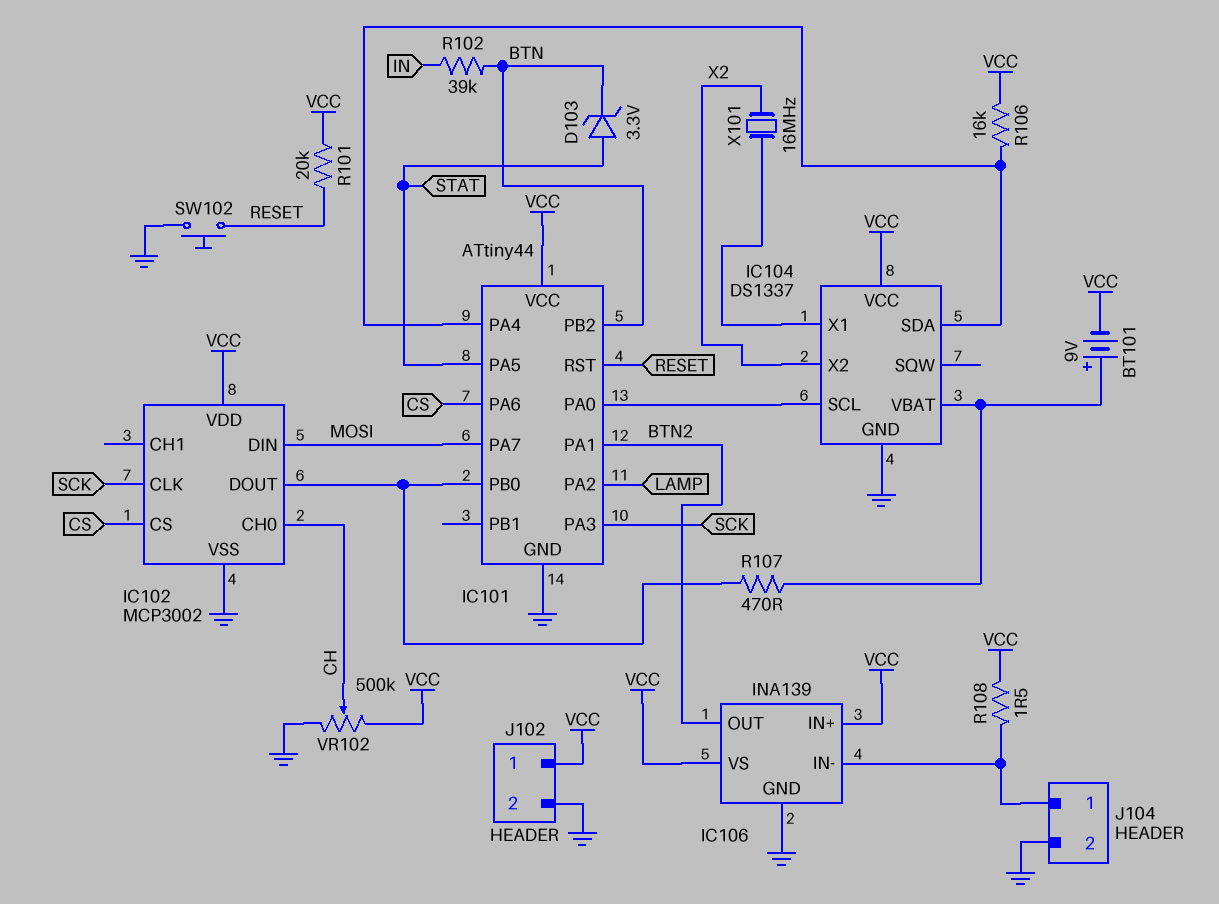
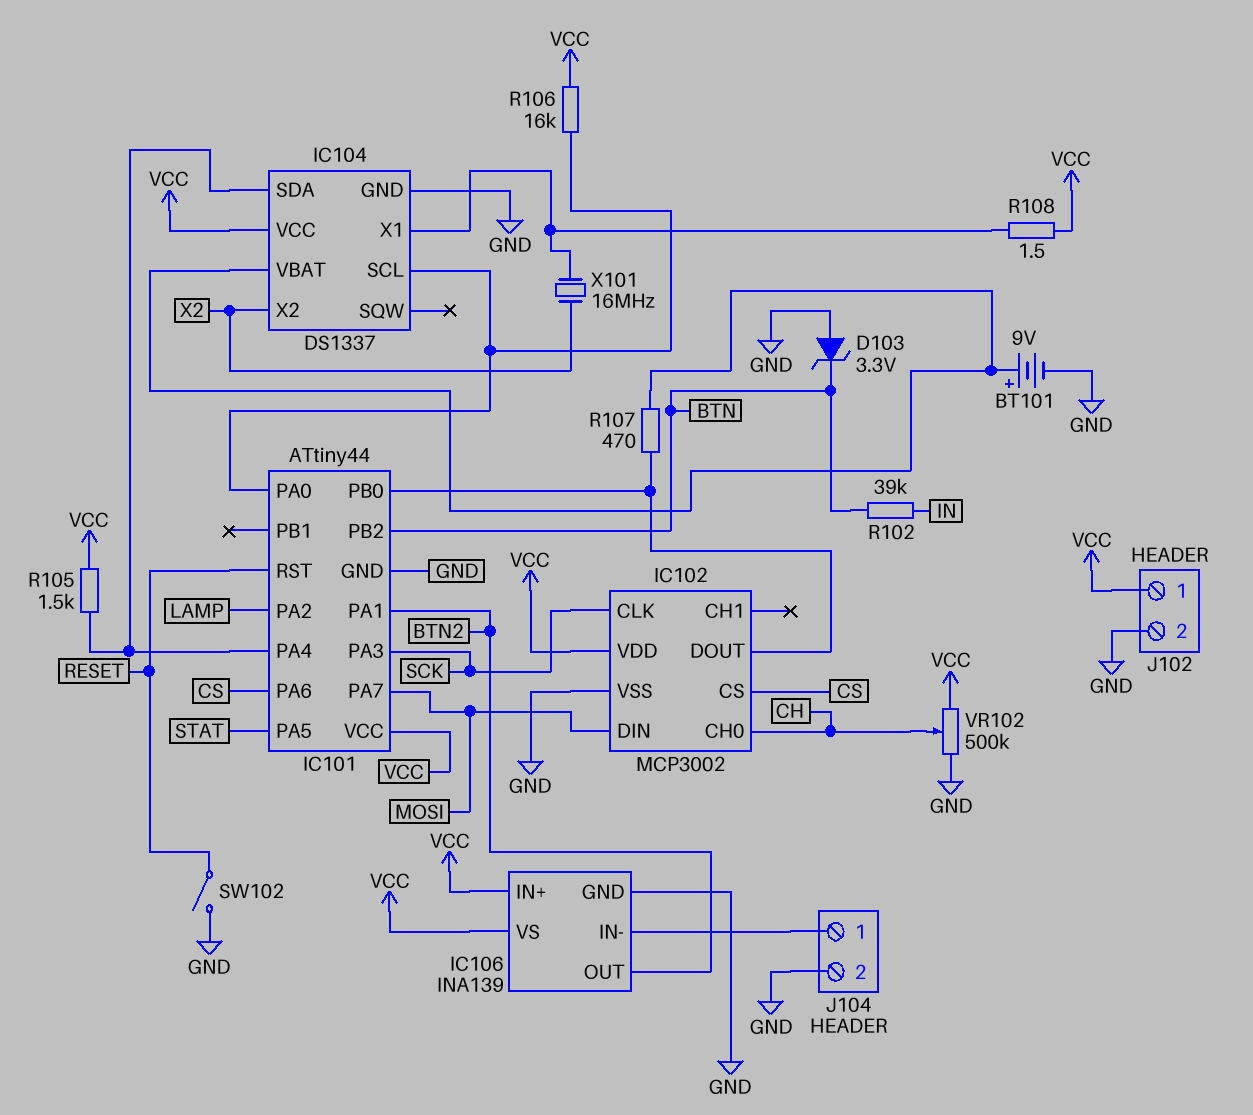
BT101: 9V (plus IC104/VBAT, minus VCC) -> 9V (plus IC104/VBAT, minus GND)
D103: zener 3.3V (A STAT, K BTN) -> zener 3.3V (A GND, K BTN)
R101: 20k (RESET, VCC) -> none
R105: none -> 1.5k (IC101/PA4, VCC)
R106: 16k (IC101/PA4, VCC) -> 16k (IC101/PA0, VCC)
R108: 1.5 (IC106/IN-, VCC) -> 1.5 (IC104/X1, VCC)
SW102: button (GND, RESET) -> switch (GND, RESET)

